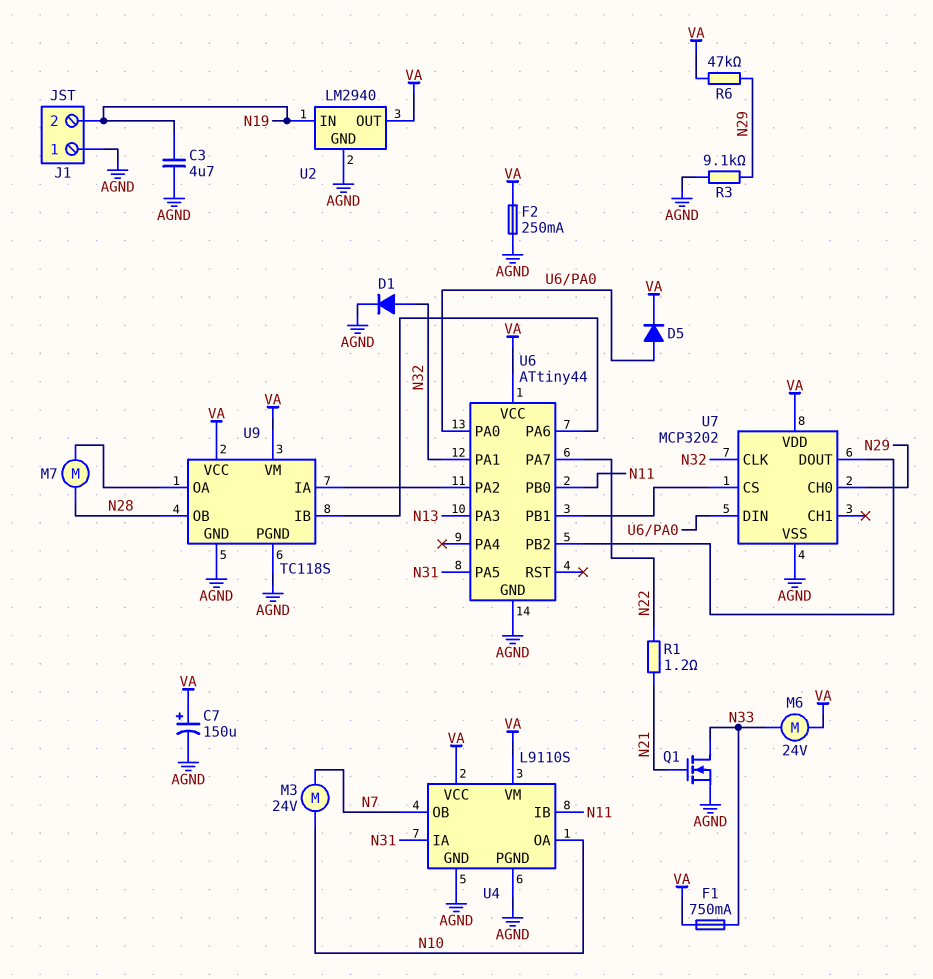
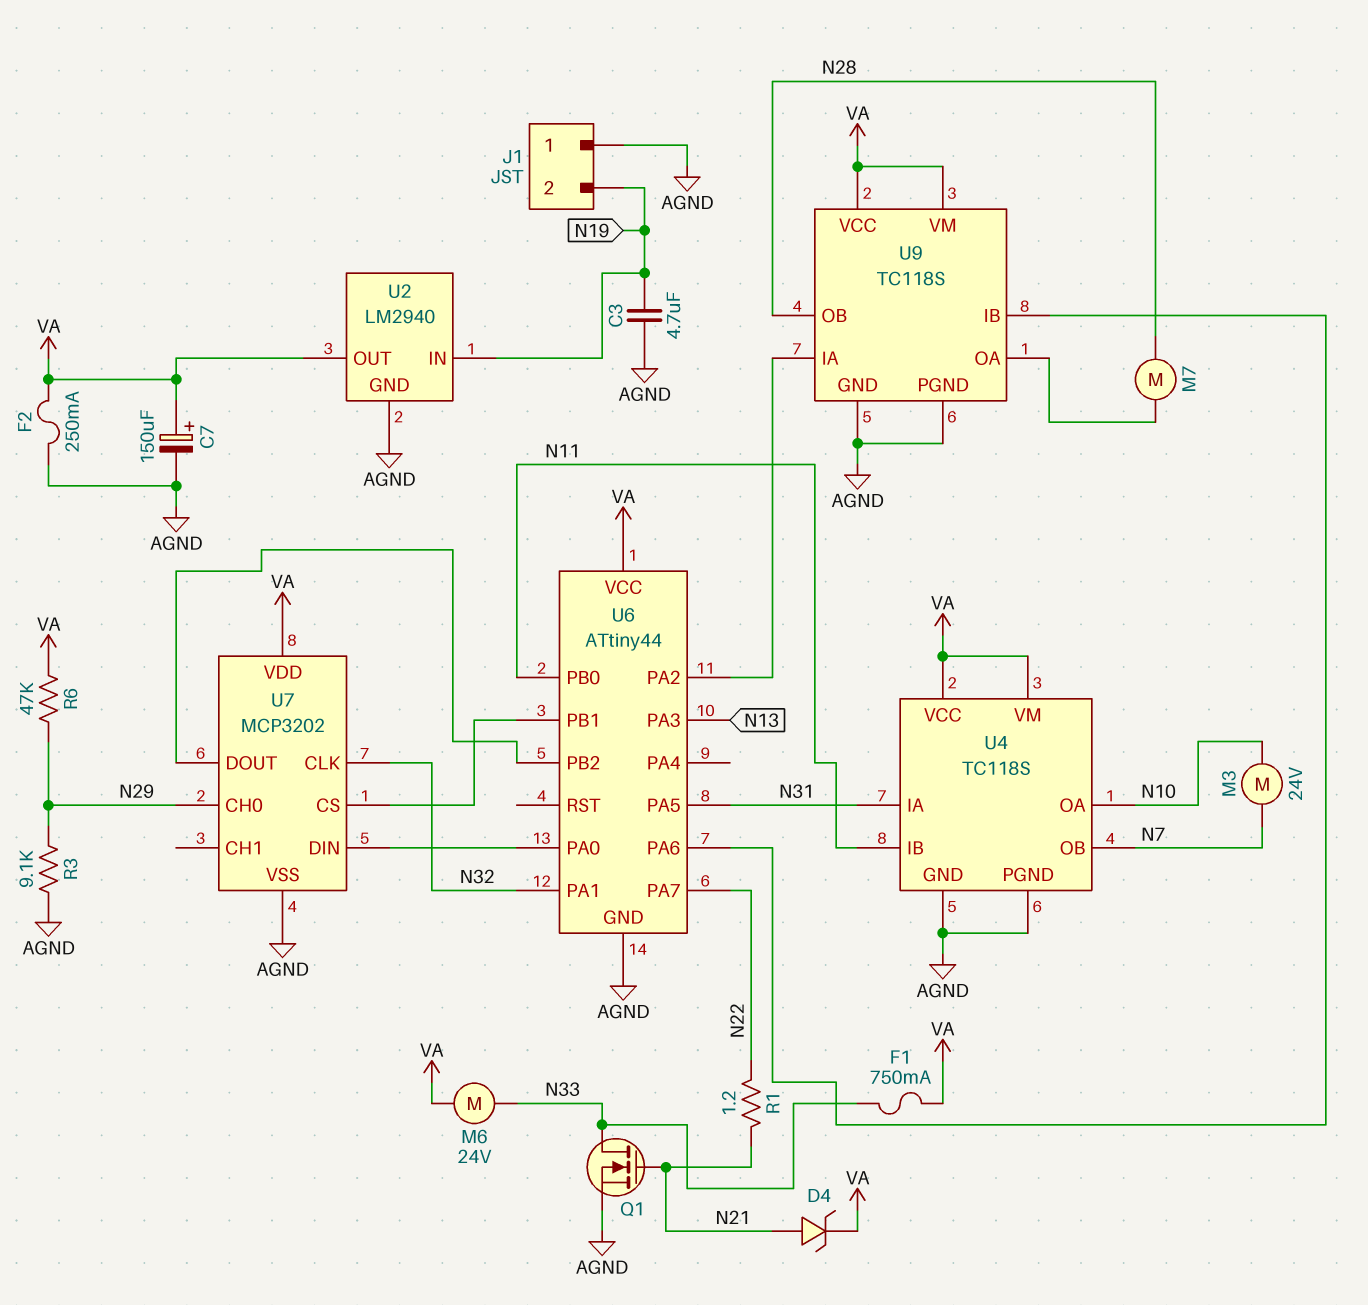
D1: diode (A N32, K AGND) -> none
D4: none -> zener (A N21, K VA)
D5: diode (A U6/PA0, K VA) -> none
U4: L9110S -> TC118S

